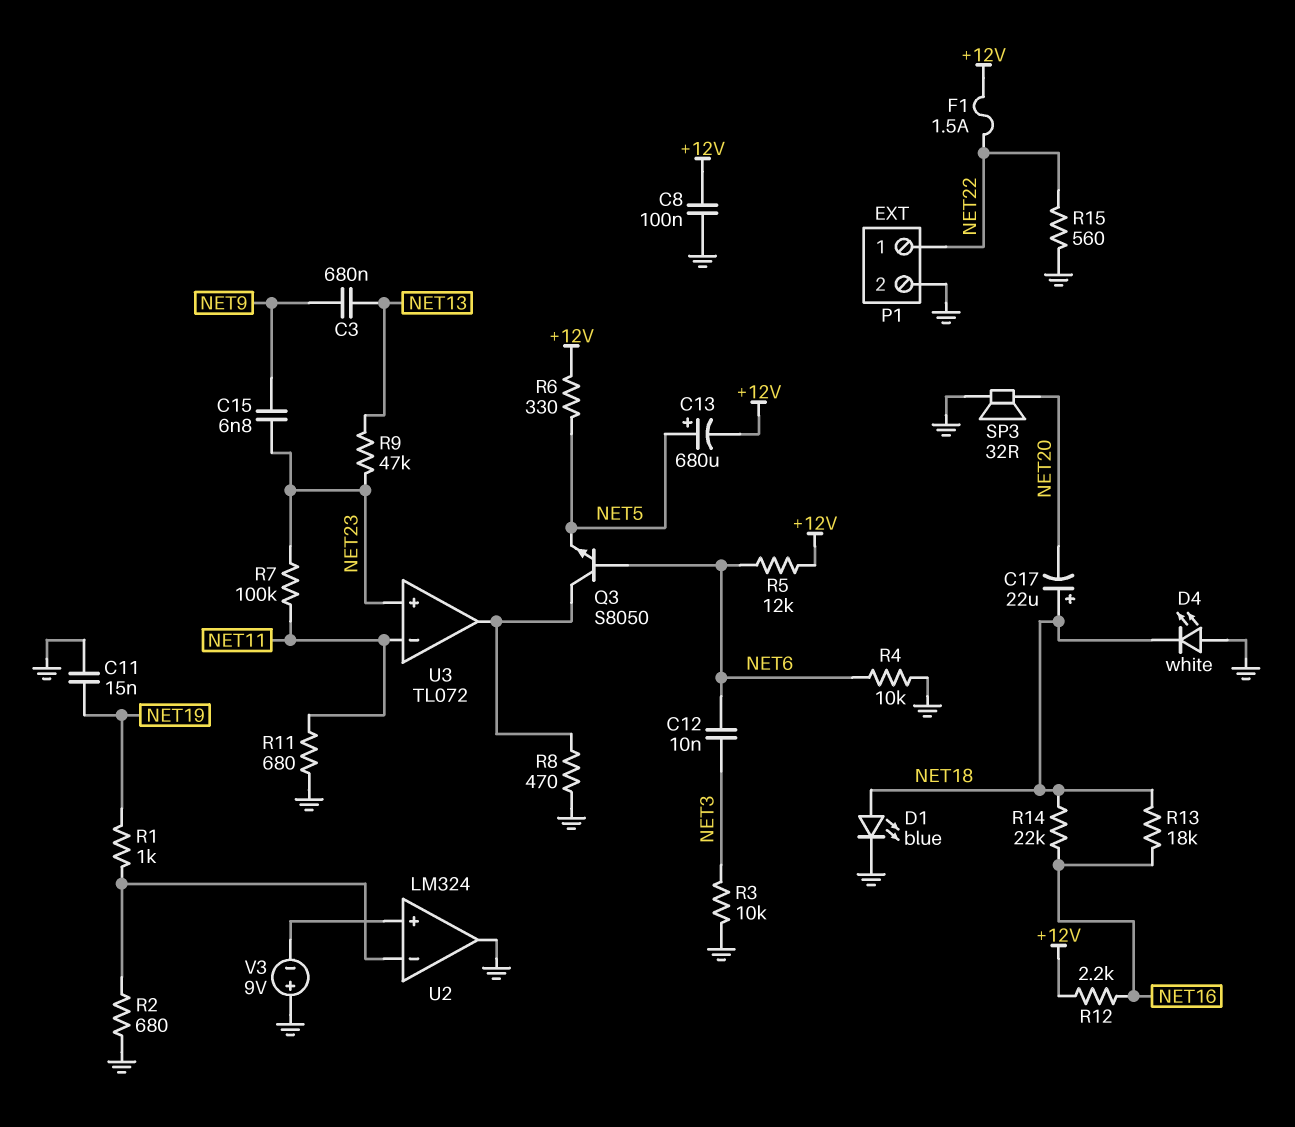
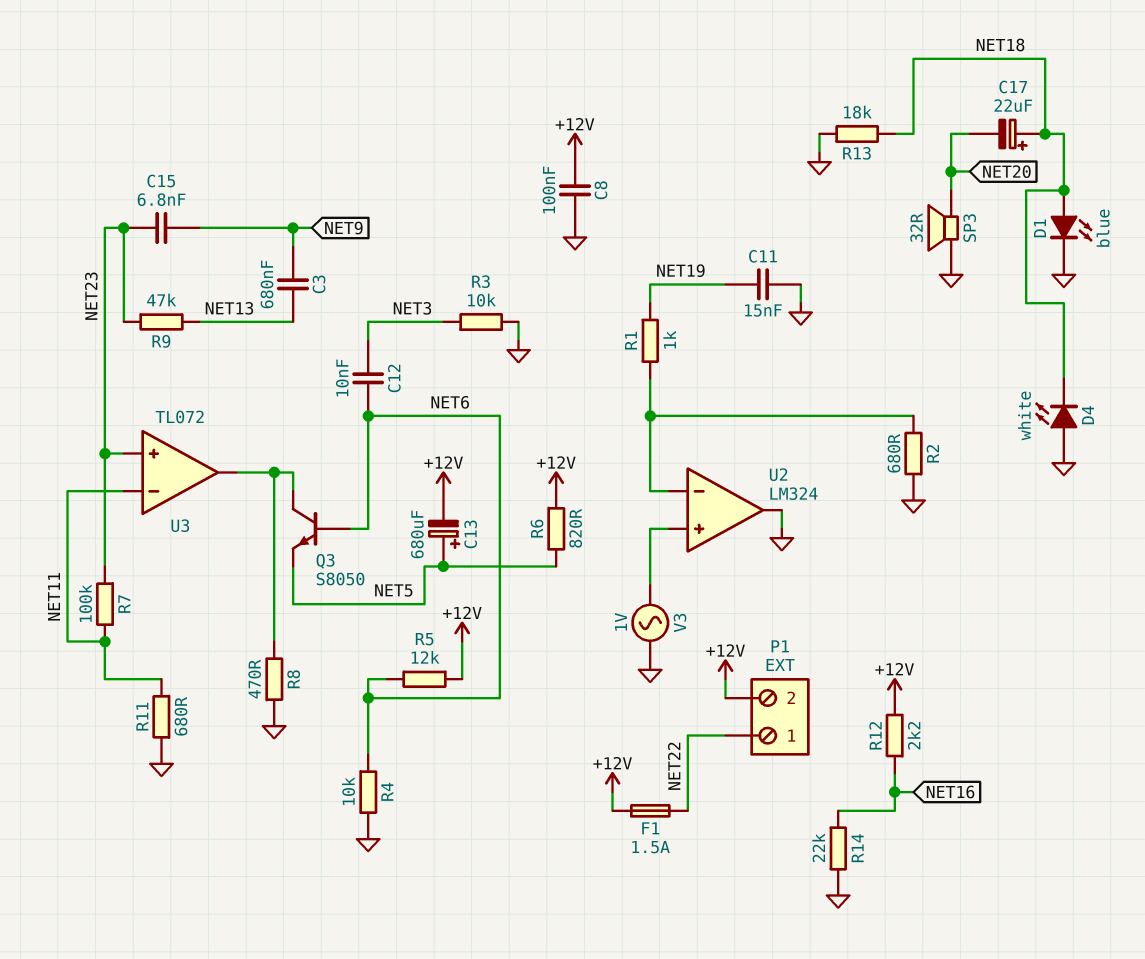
P1 pin 2: GND -> +12V
R6: 330 (+12V, NET5) -> 820 (+12V, NET5)
R13: 18k (NET16, NET18) -> 18k (GND, NET18)
R14: 22k (NET16, NET18) -> 22k (GND, NET16)
R15: 560 (GND, NET22) -> none
V3: 9V (plus GND, minus U2/in+) -> AC 1V (GND, U2/in+)

